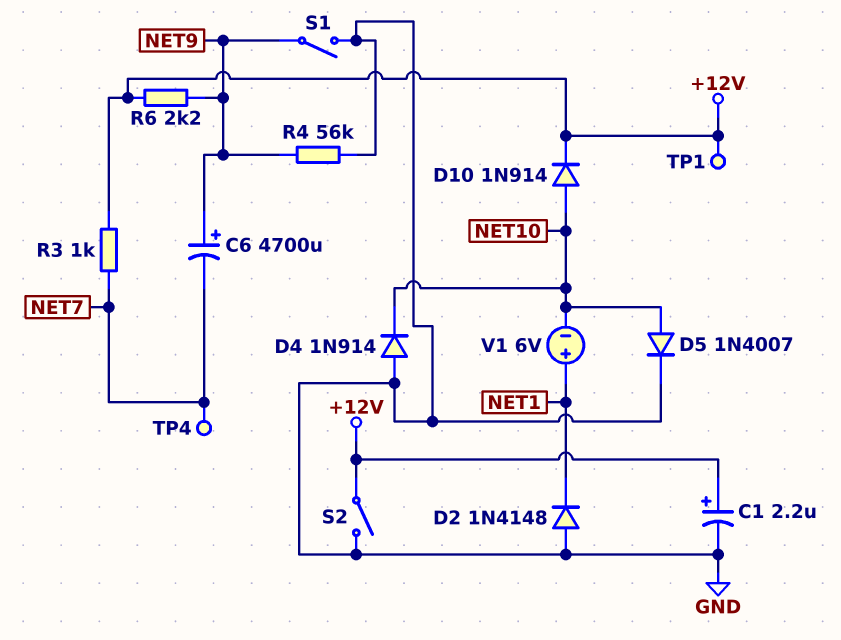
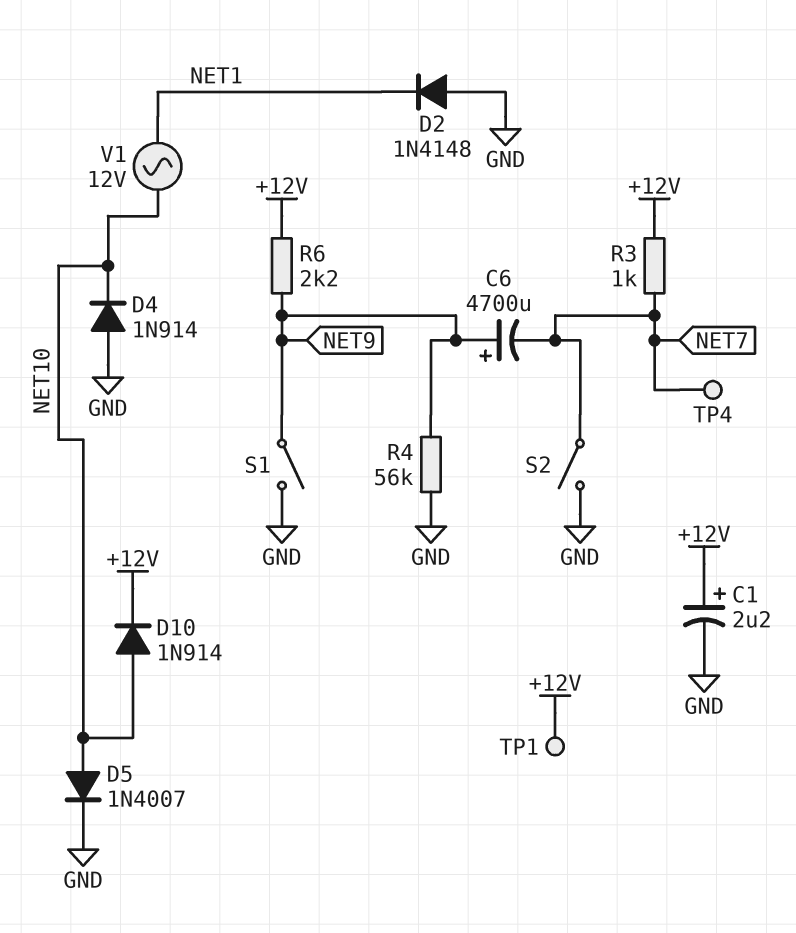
S2: switch (+12V, GND) -> switch (GND, NET7)
V1: 6V (plus NET1, minus NET10) -> AC 12V (NET1, NET10)

